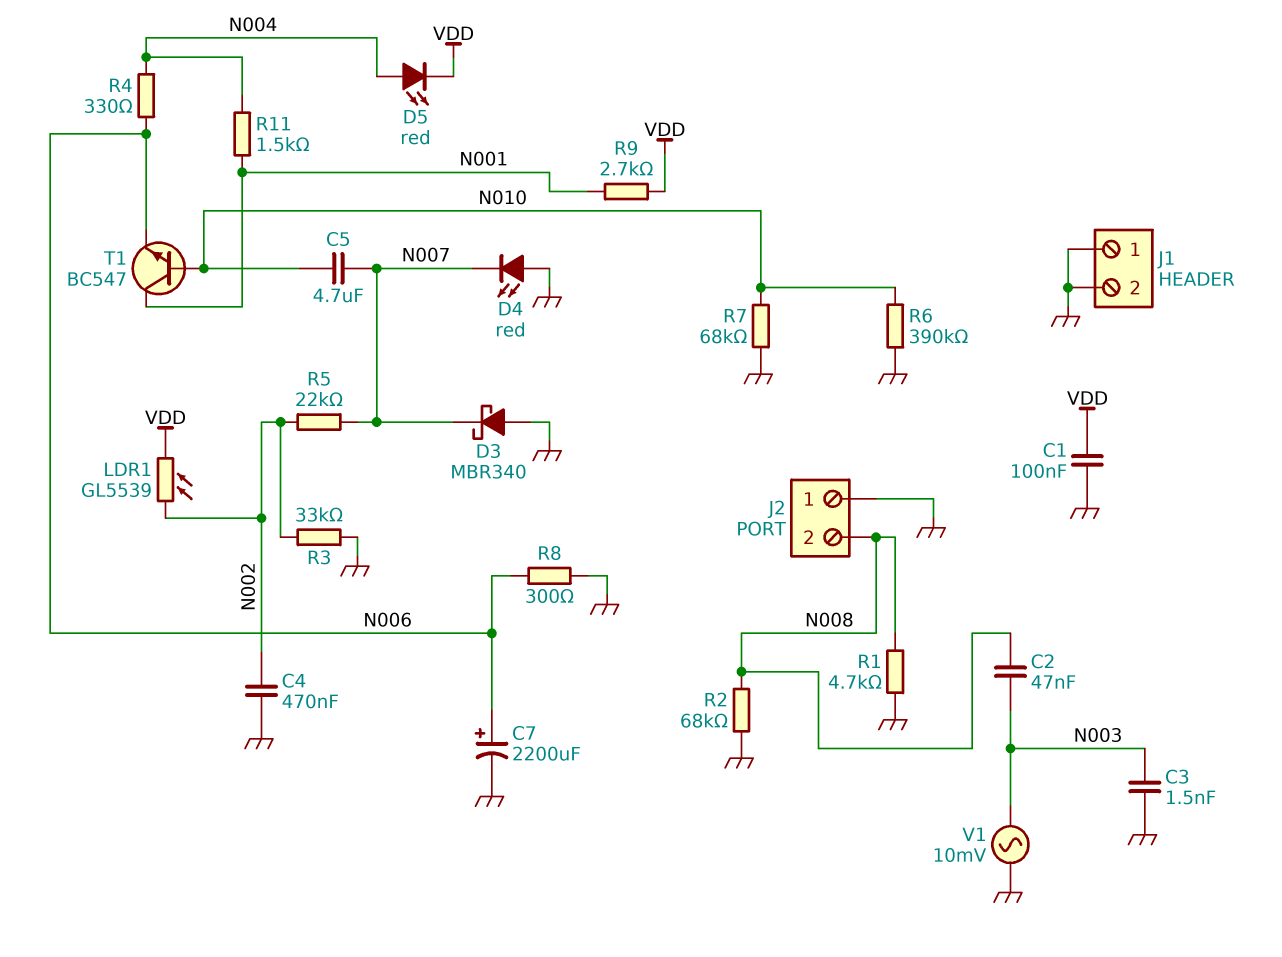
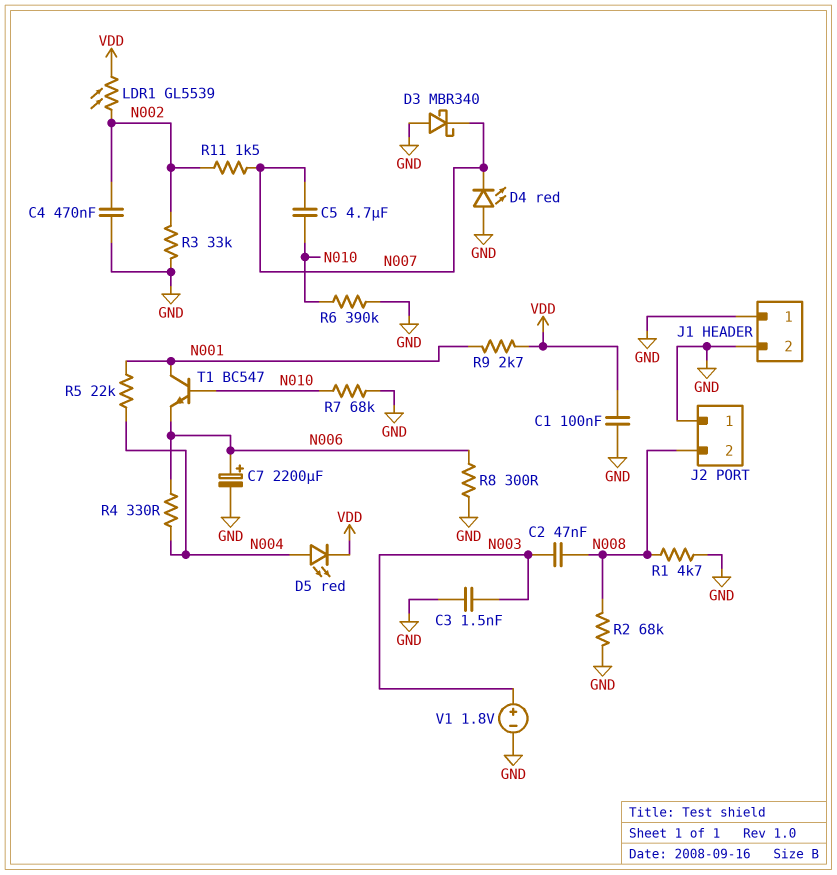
R5: 22k (N002, N007) -> 22k (N001, N004)
R11: 1.5k (N001, N004) -> 1.5k (N002, N007)
V1: AC 10mV (GND, N003) -> 1.8V (plus N003, minus GND)

